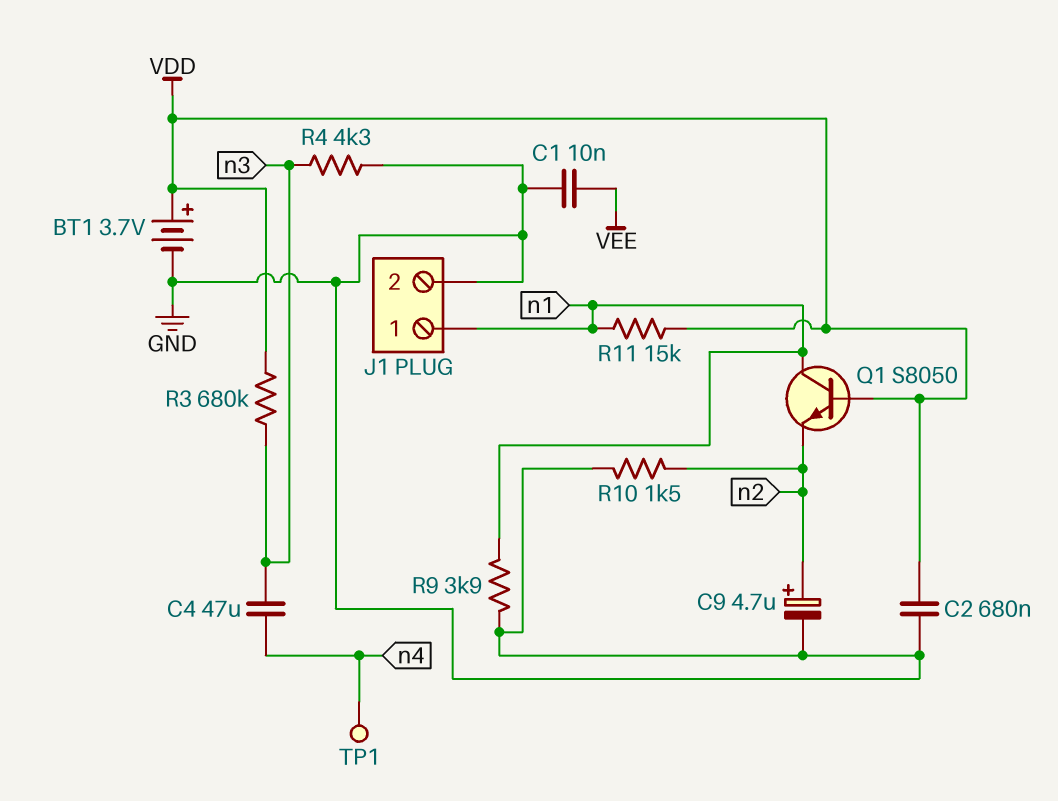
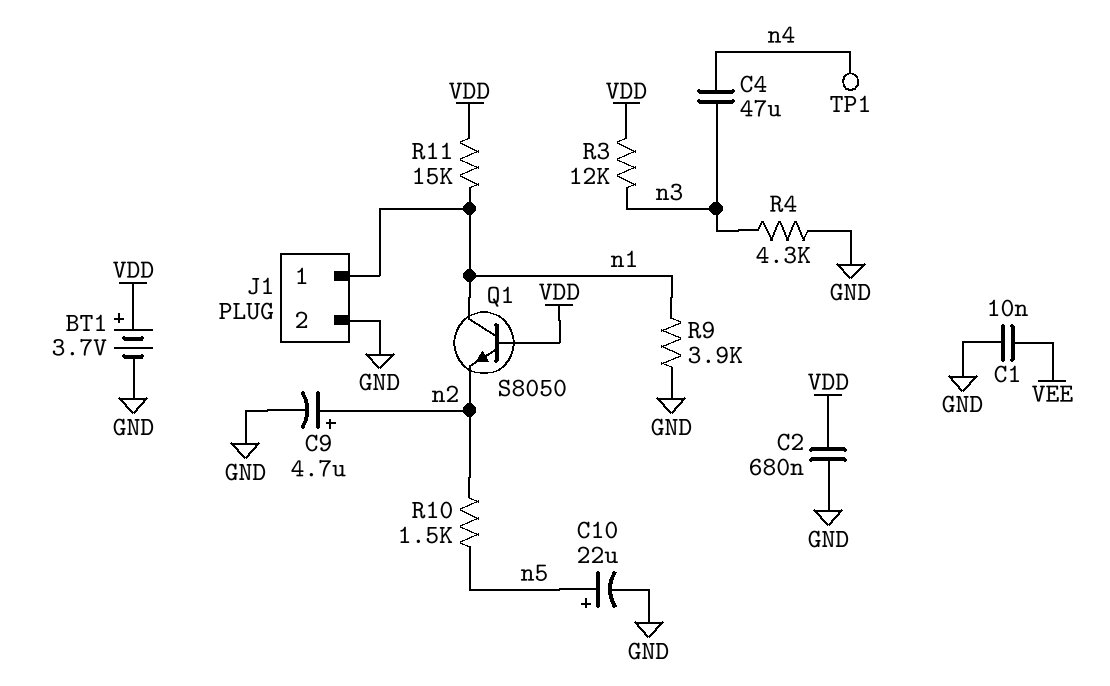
C10: none -> 22uF (plus n5, minus GND)
R3: 680k (VDD, n3) -> 12k (VDD, n3)
R10: 1.5k (GND, n2) -> 1.5k (n2, n5)

